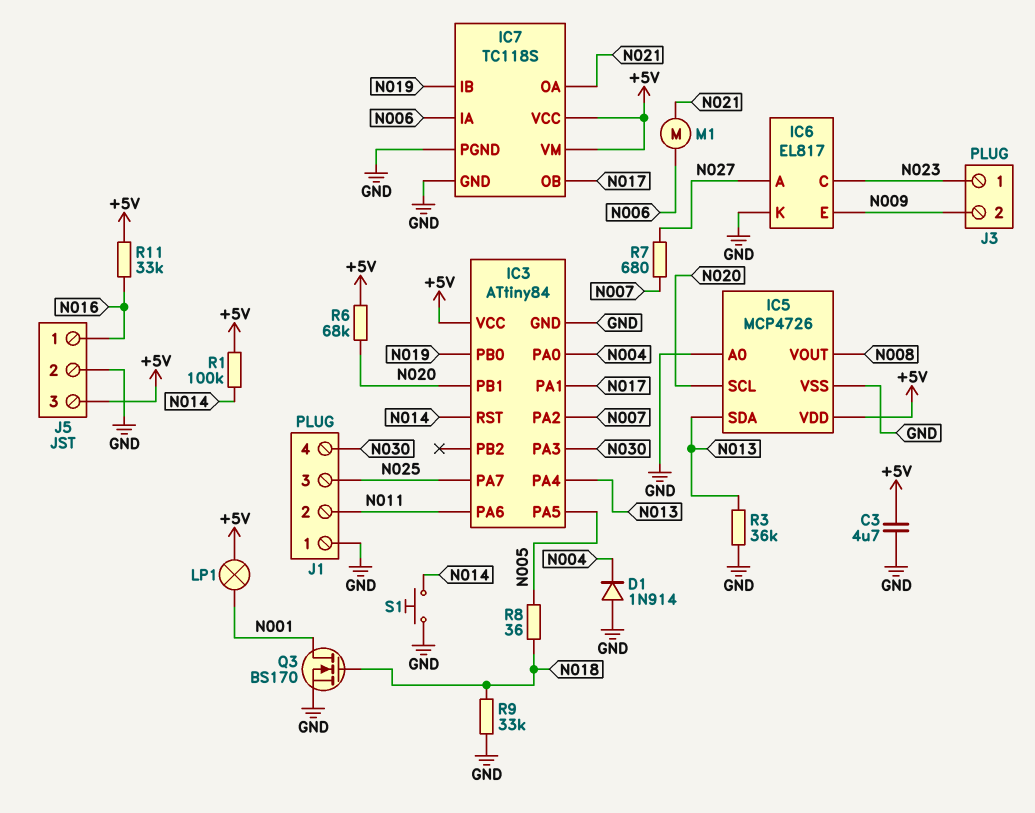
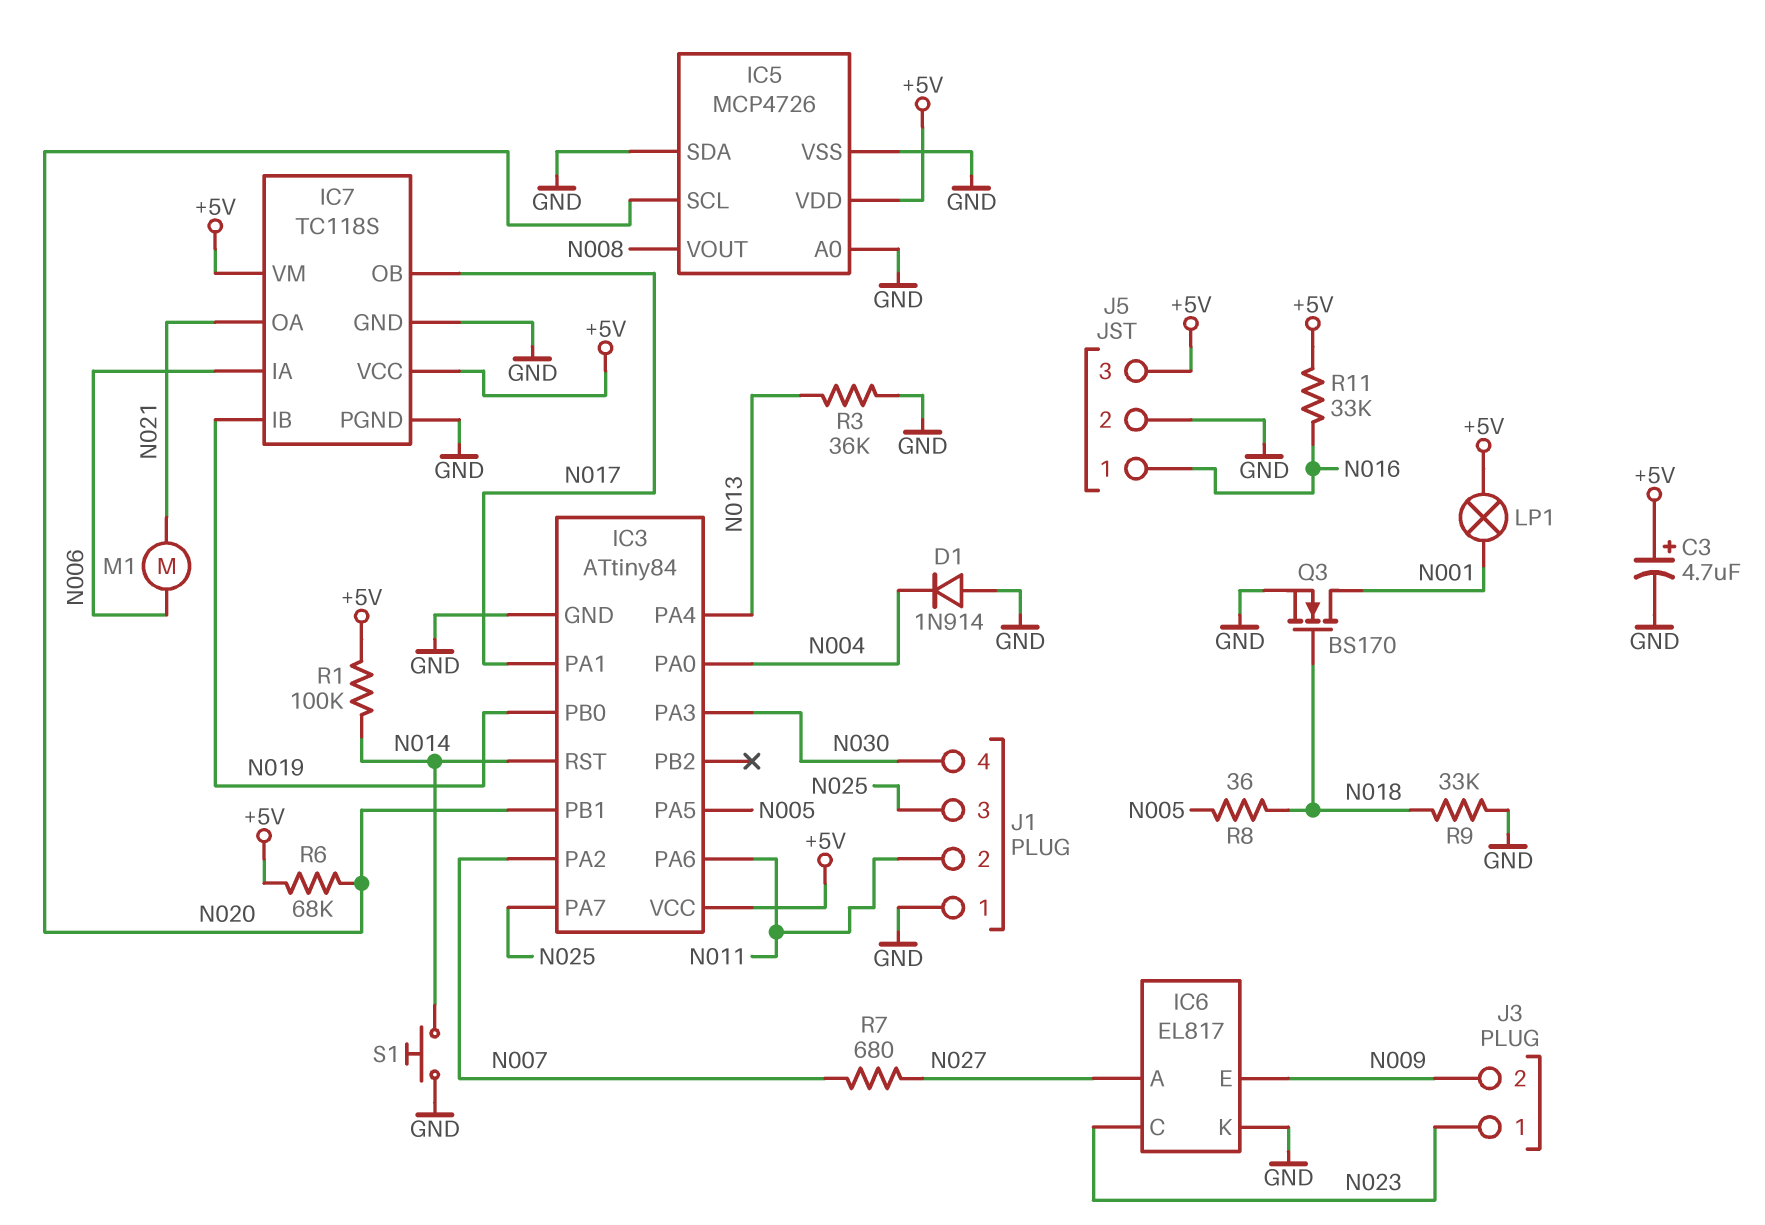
C3: 4.7uF (+5V, GND) -> 4.7uF (plus +5V, minus GND)
IC5 pin SDA: N013 -> GND

